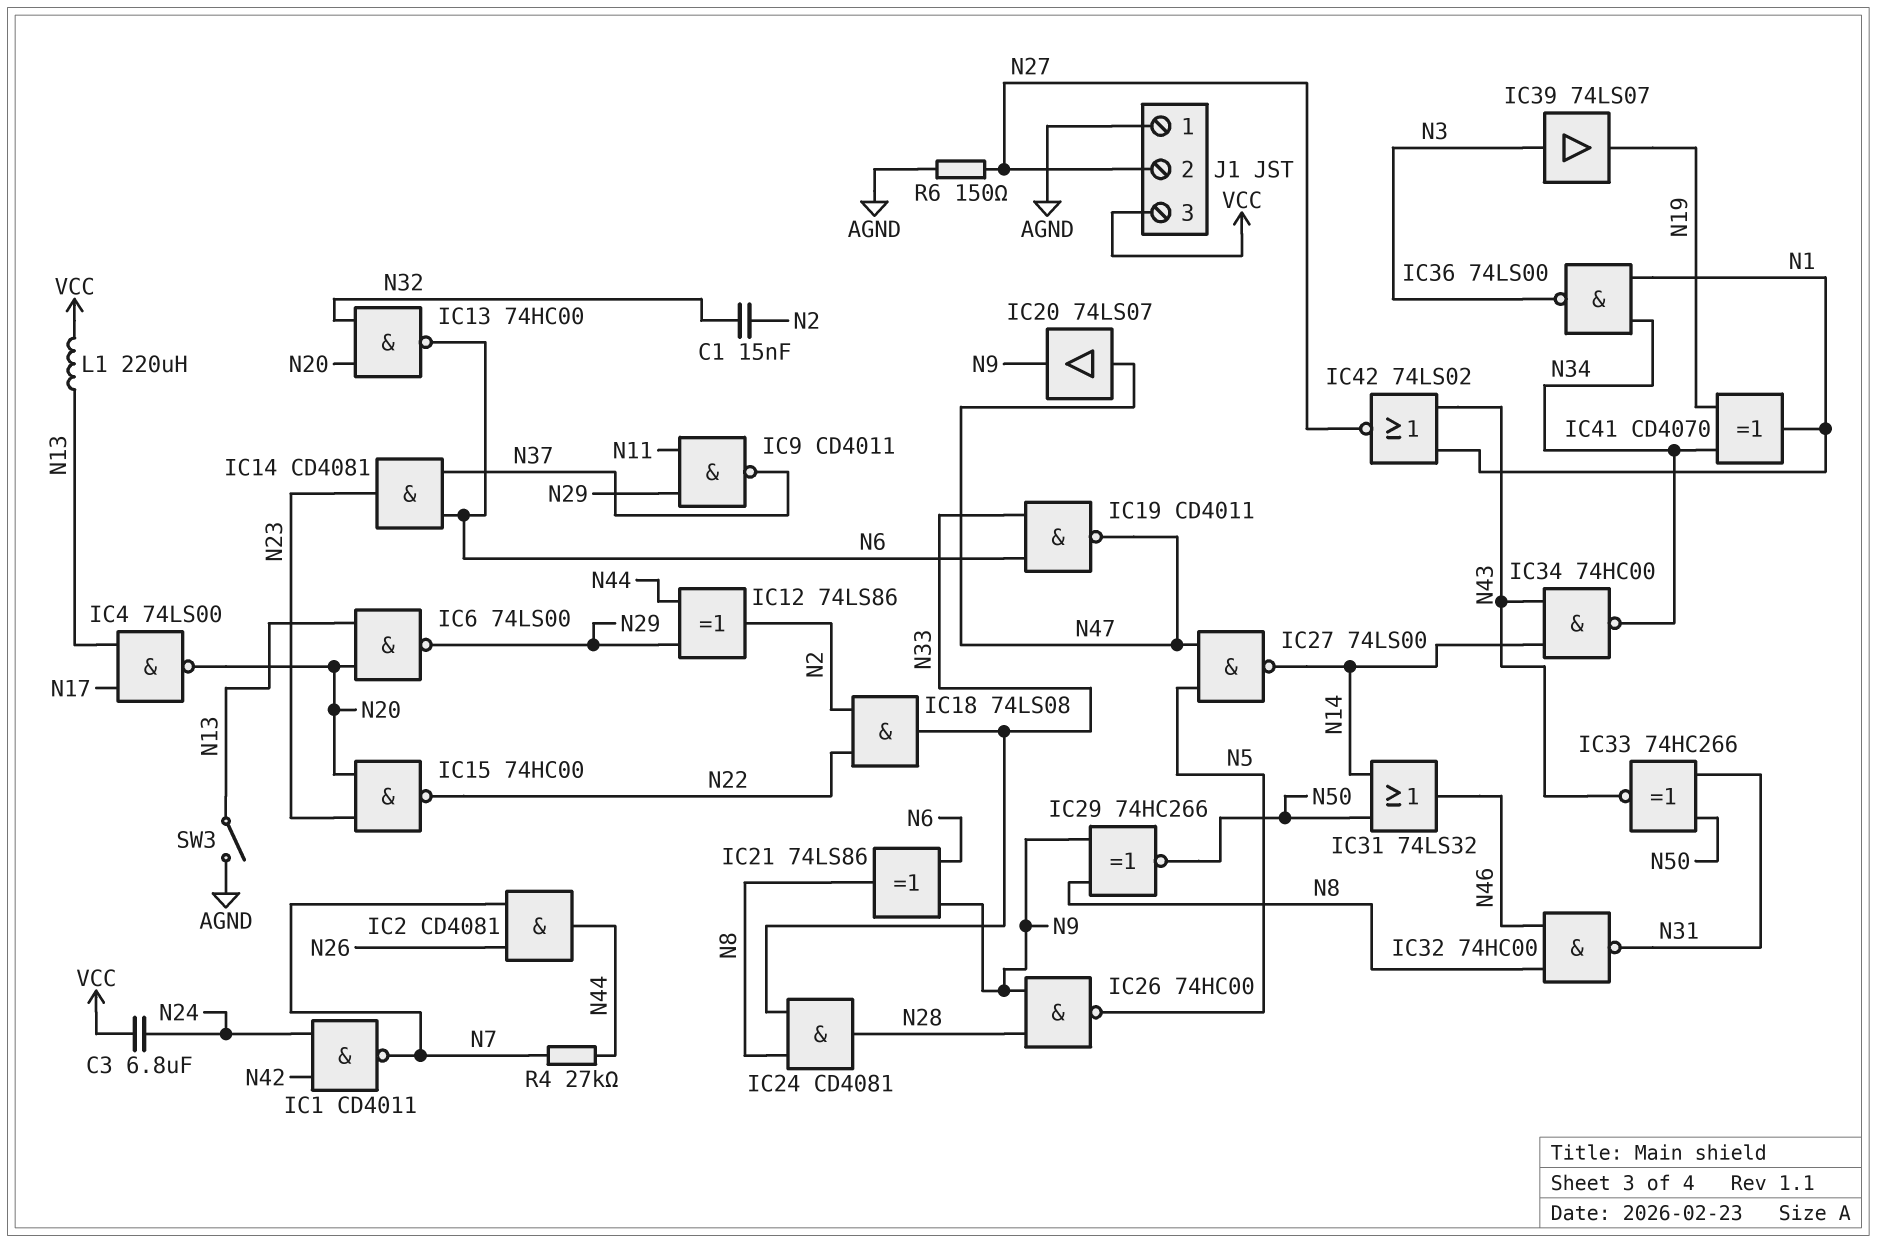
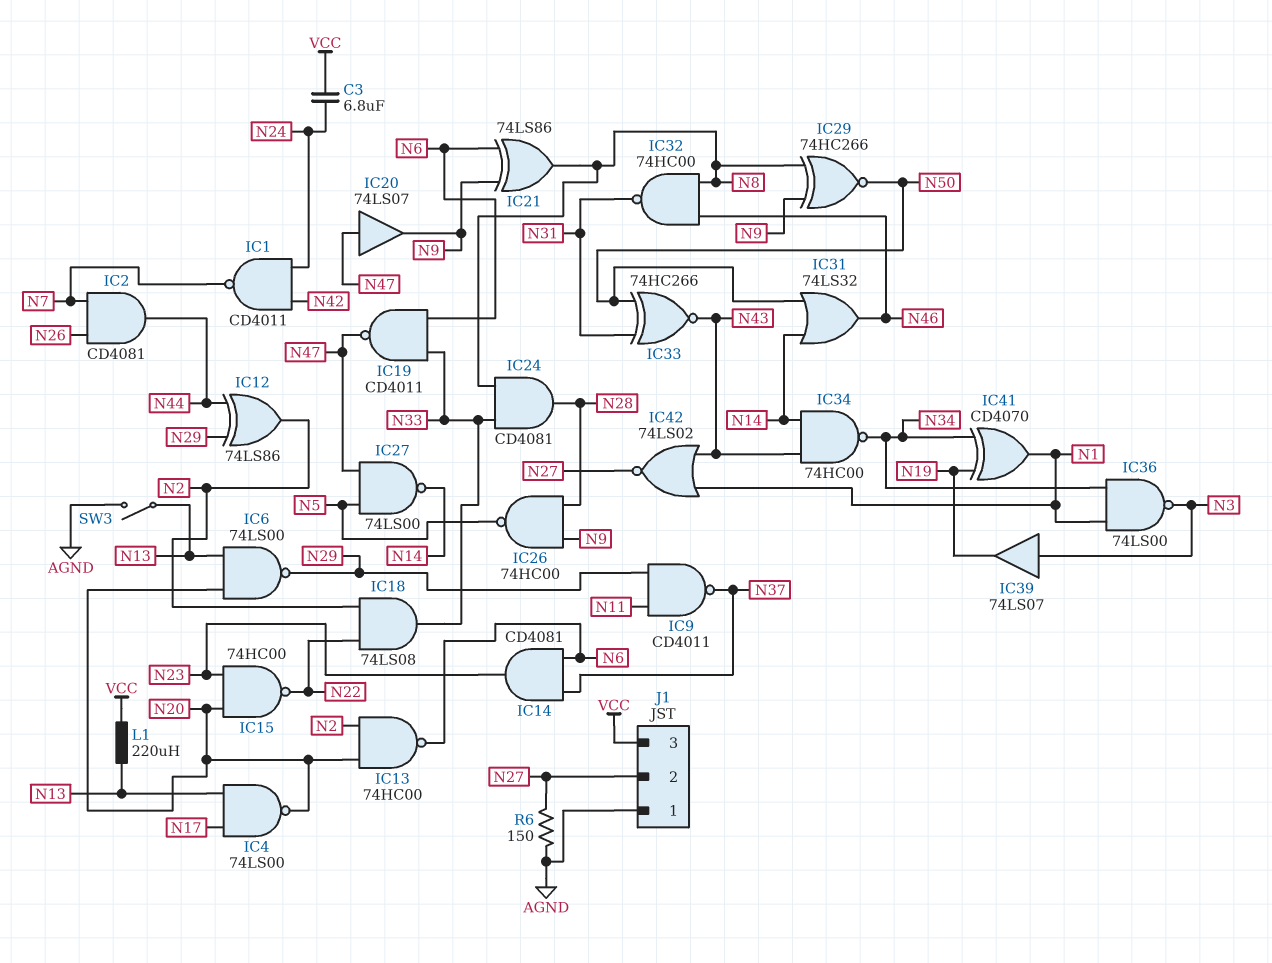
C1: 15nF (N2, N32) -> none
IC13: NAND 74HC00 (in N20, in N32, out N6) -> NAND 74HC00 (in N2, in N20, out N6)
R4: 27k (N7, N44) -> none

